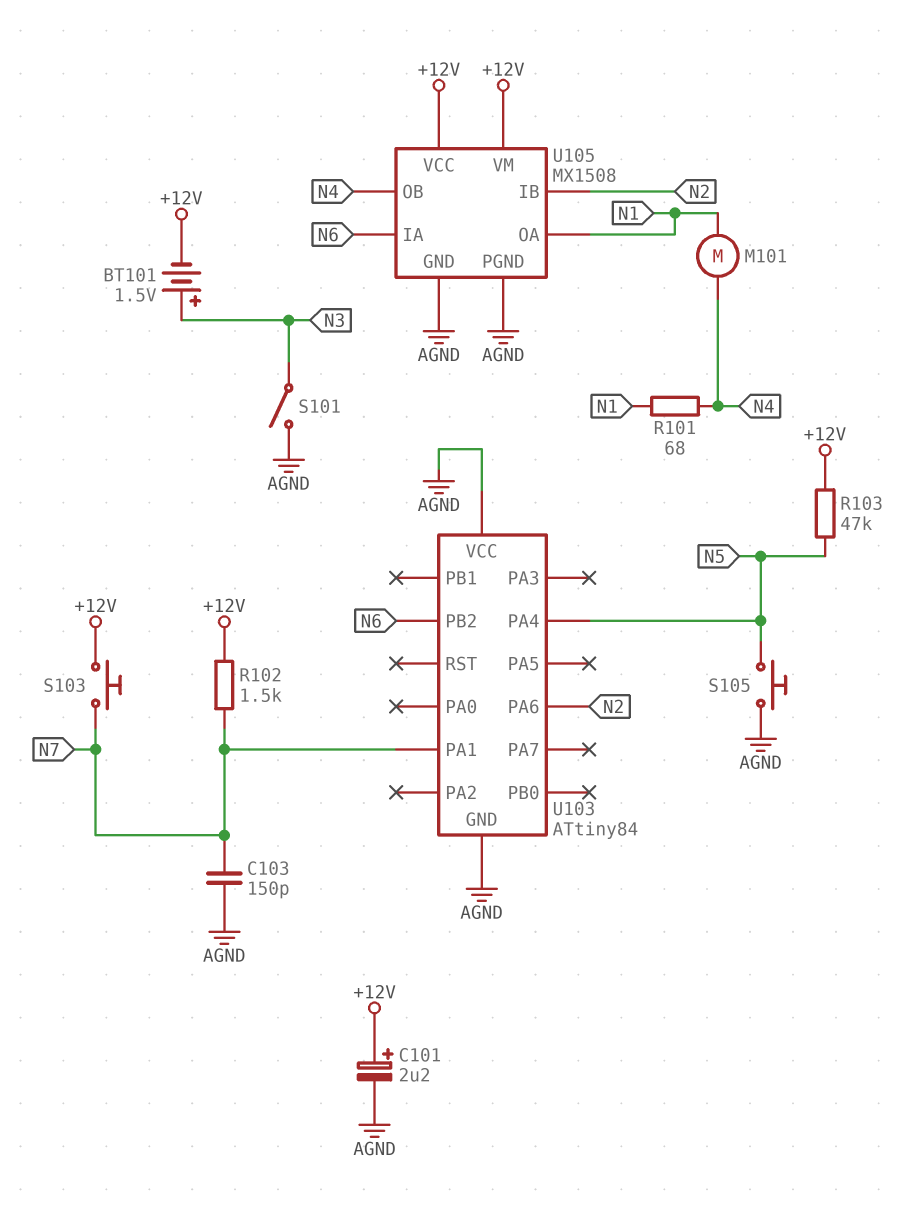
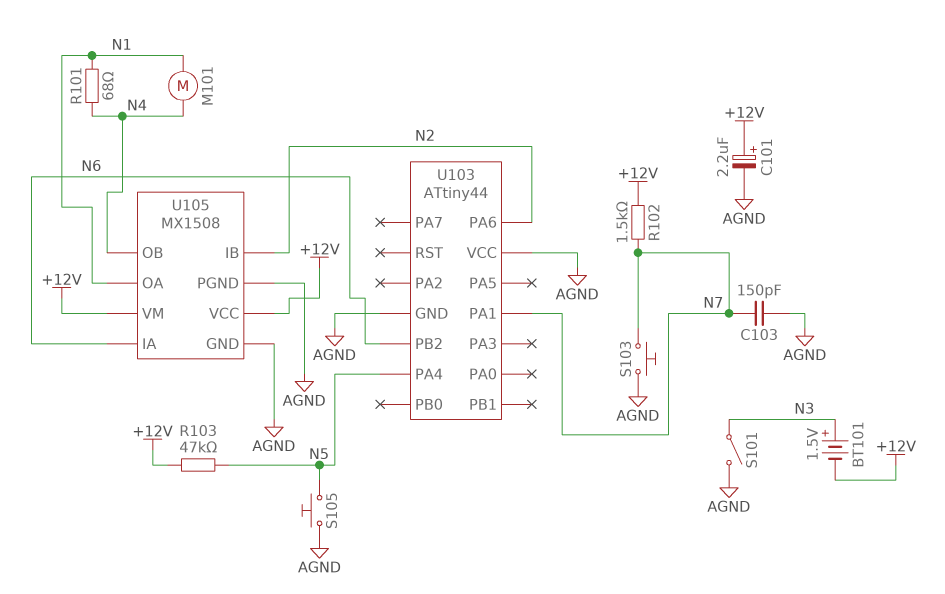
S103: button (+12V, N7) -> button (AGND, N7)
U103: ATtiny84 -> ATtiny44

